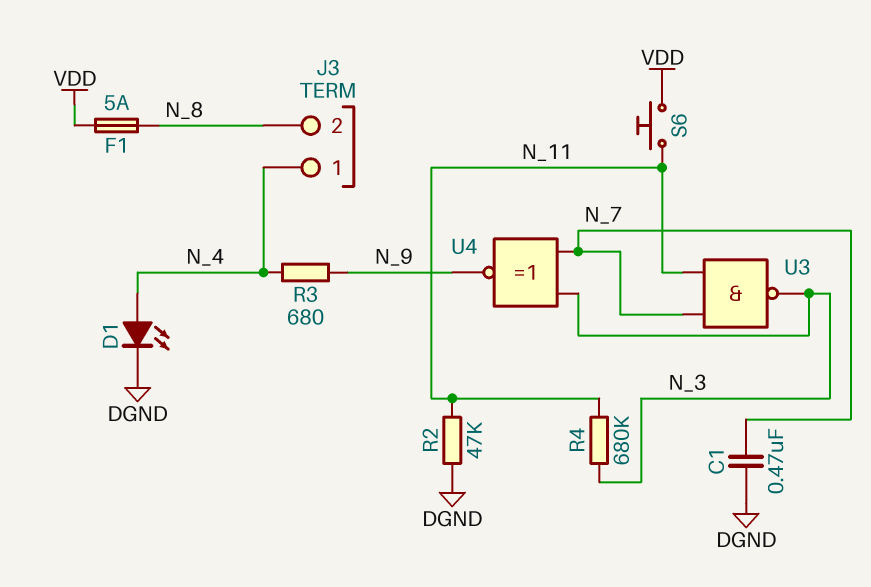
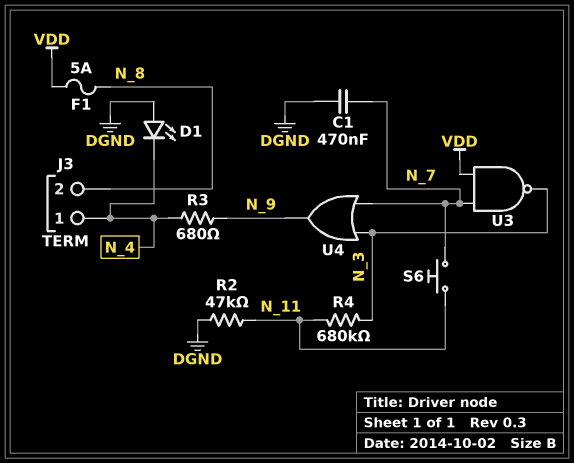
D1: LED (A N_4, K DGND) -> LED (A DGND, K N_4)
S6: button (N_11, VDD) -> button (N_7, N_11)
U3: NAND (in N_7, in N_11, out N_3) -> NAND (in N_7, in VDD, out N_3)
U4: XNOR (in N_3, in N_7, out N_9) -> OR (in N_3, in N_7, out N_9)

